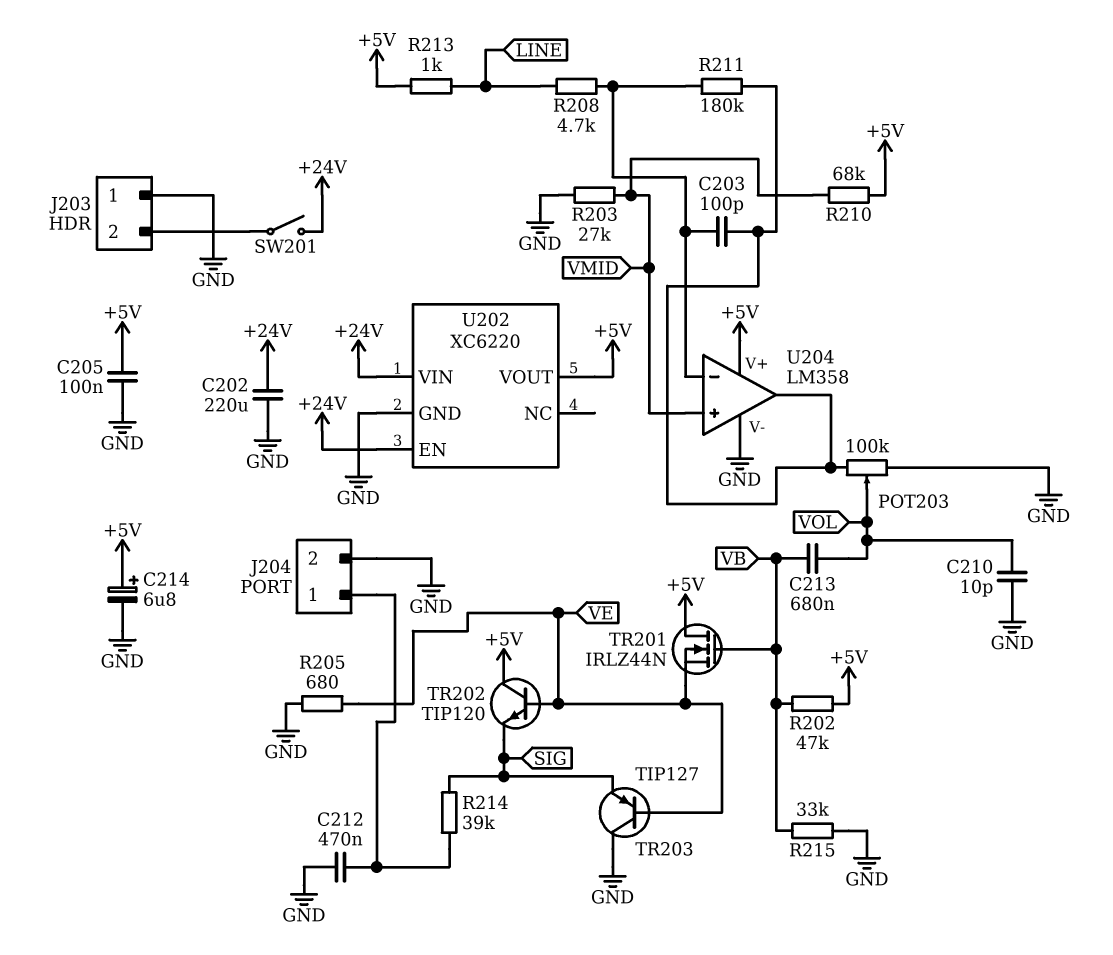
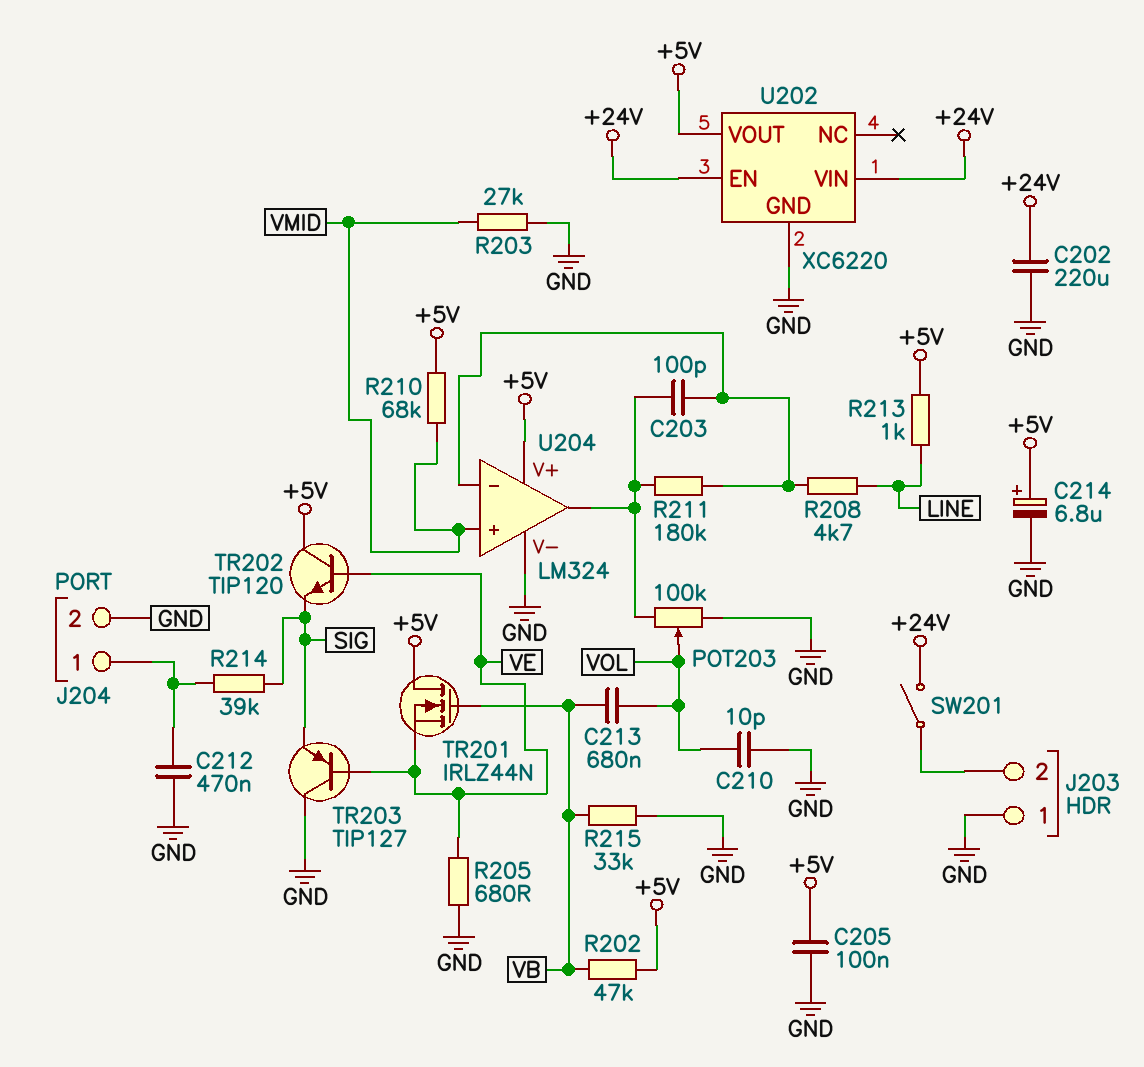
U204: LM358 -> LM324

